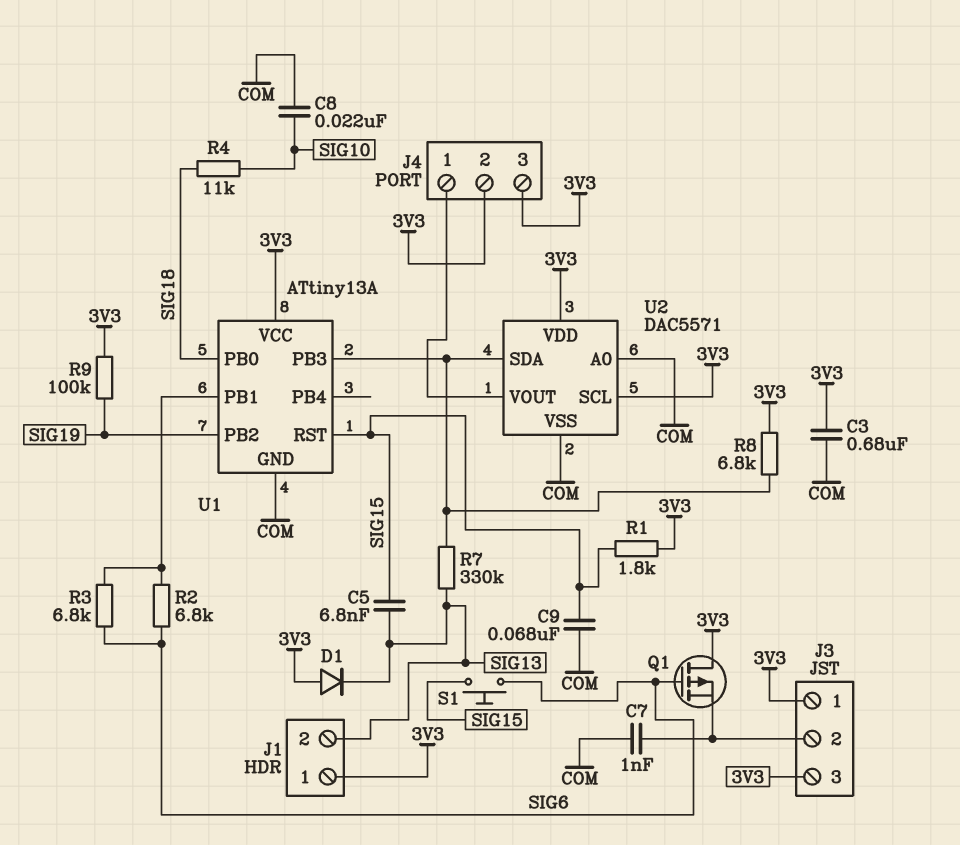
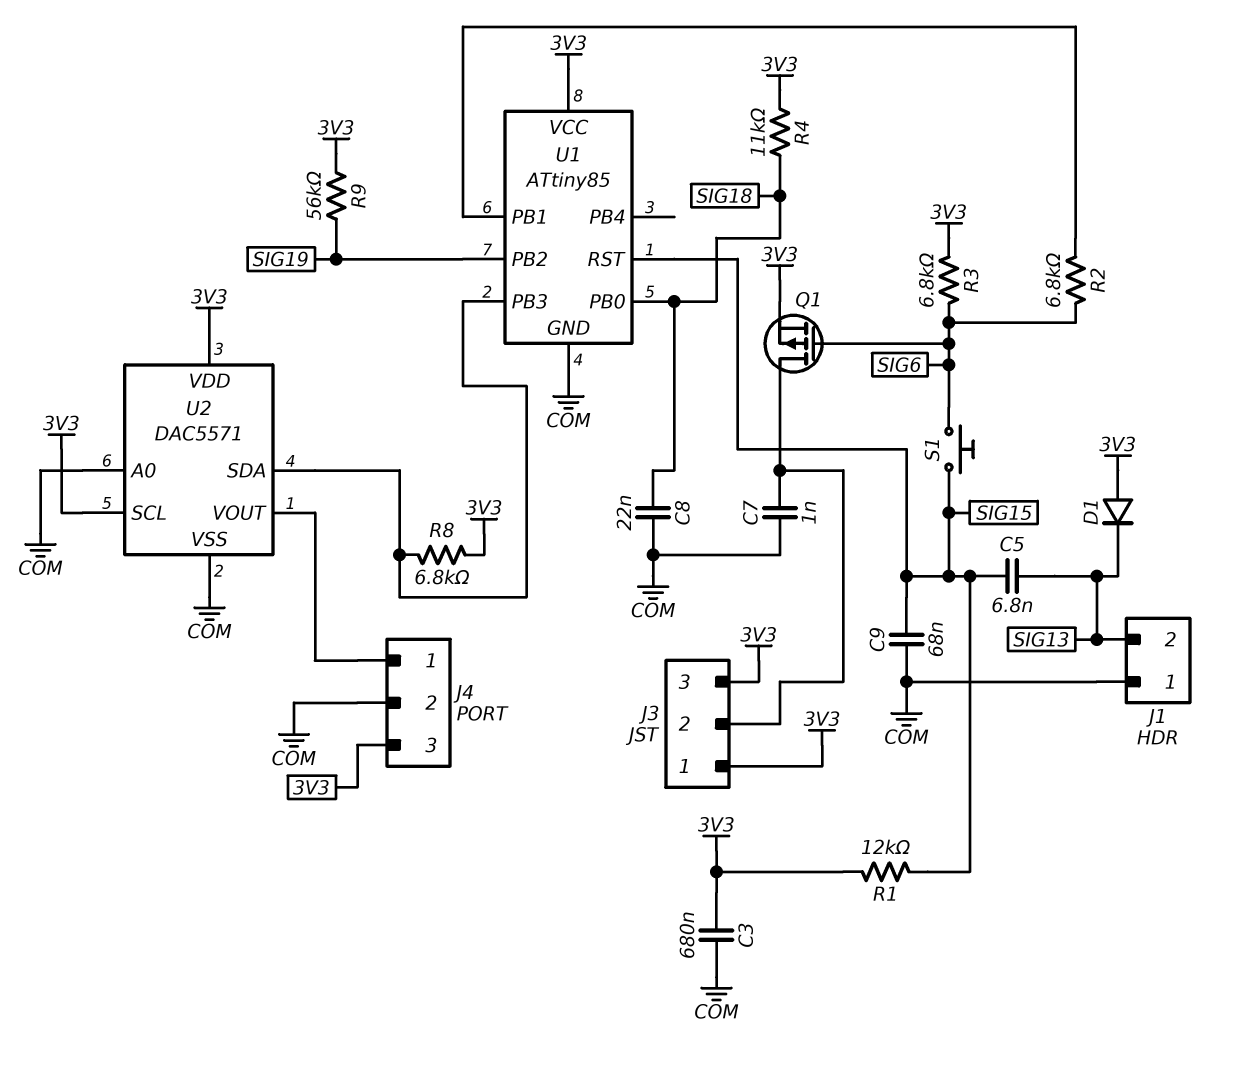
C8: 22nF (COM, SIG10) -> 22nF (COM, SIG18)
J1 pin 1: 3V3 -> COM
J4 pin 2: 3V3 -> COM
Q1: PMOS (G SIG6, D 3V3, S J3/2) -> PMOS (G SIG6, D J3/2, S 3V3)
R1: 1.8k (3V3, SIG15) -> 12k (3V3, SIG15)
R3: 6.8k (SIG6, U1/PB1) -> 6.8k (3V3, SIG6)
R4: 11k (SIG10, SIG18) -> 11k (3V3, SIG18)
R7: 330k (SIG13, U1/PB3) -> none
R9: 100k (3V3, SIG19) -> 56k (3V3, SIG19)
U1: ATtiny13A -> ATtiny85

